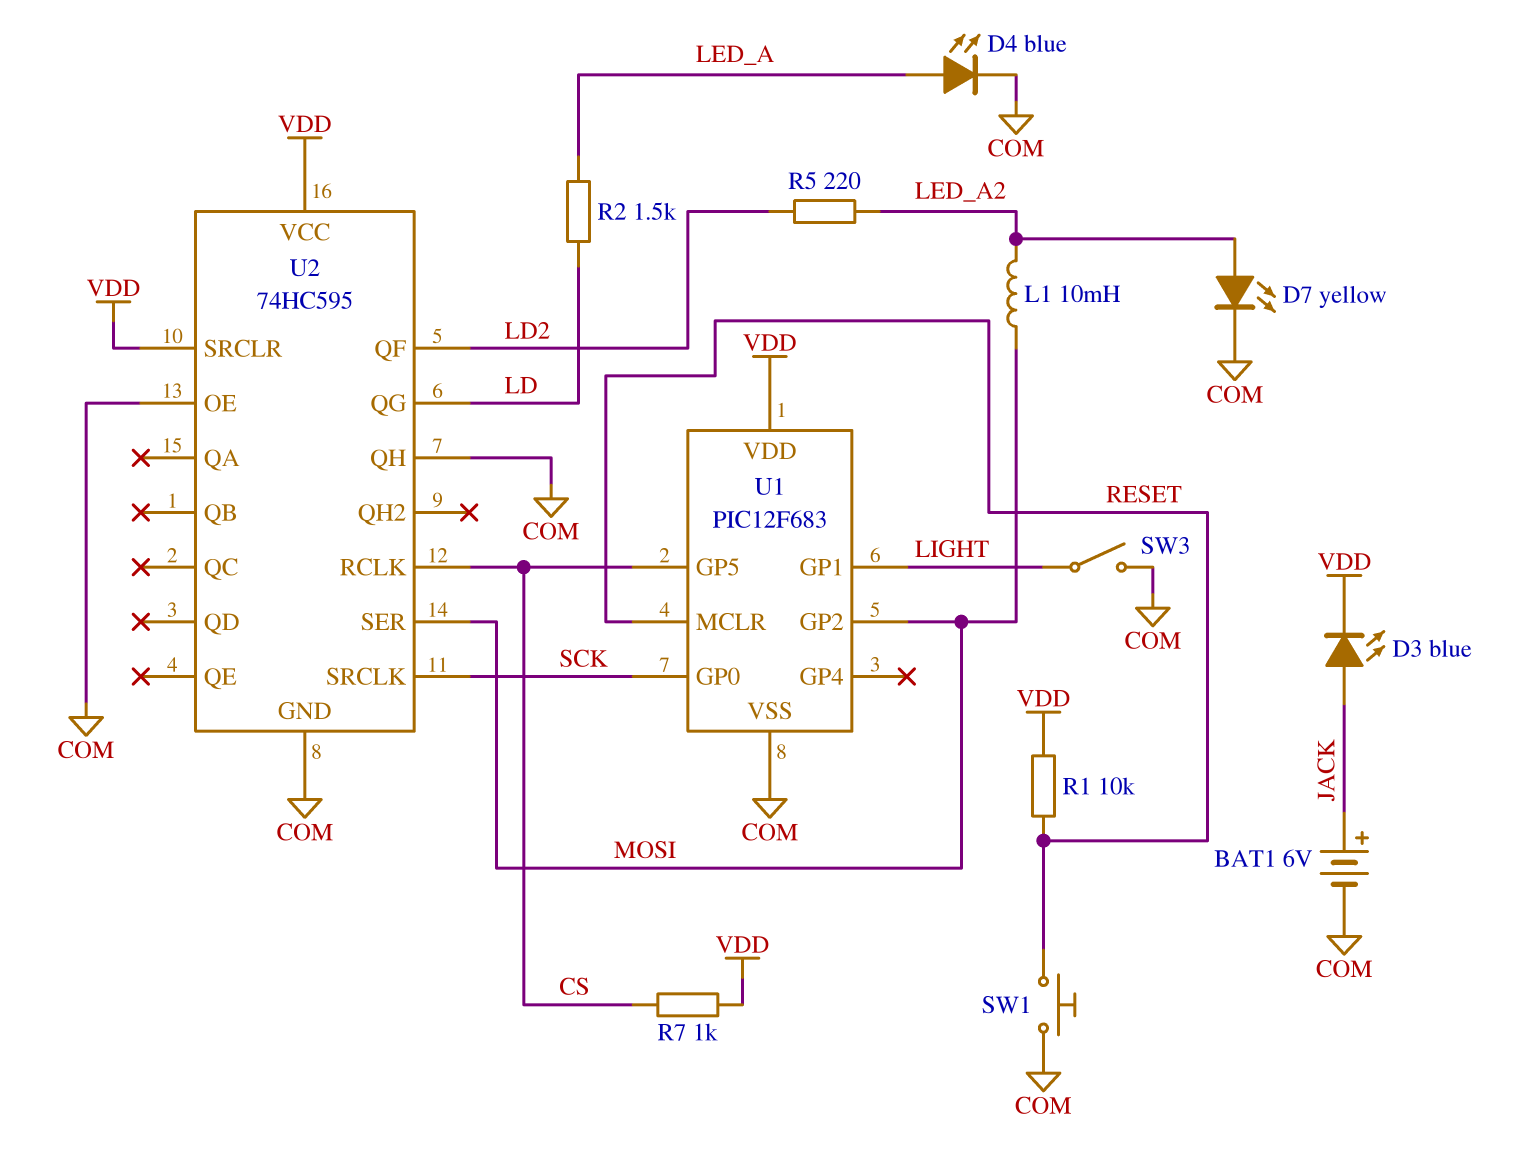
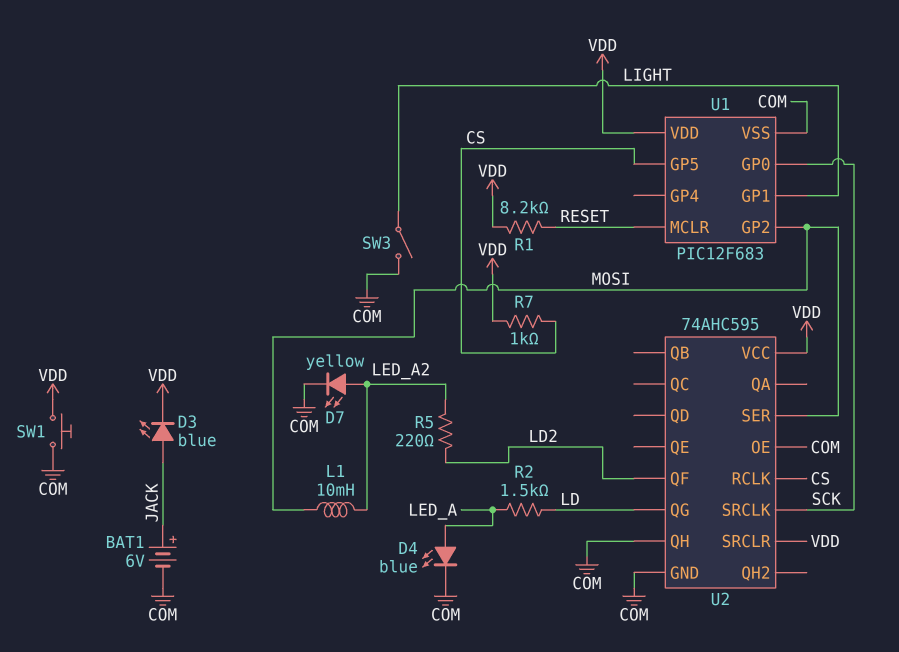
R1: 10k (RESET, VDD) -> 8.2k (RESET, VDD)
SW1: button (COM, RESET) -> button (COM, VDD)
U2: 74HC595 -> 74AHC595

